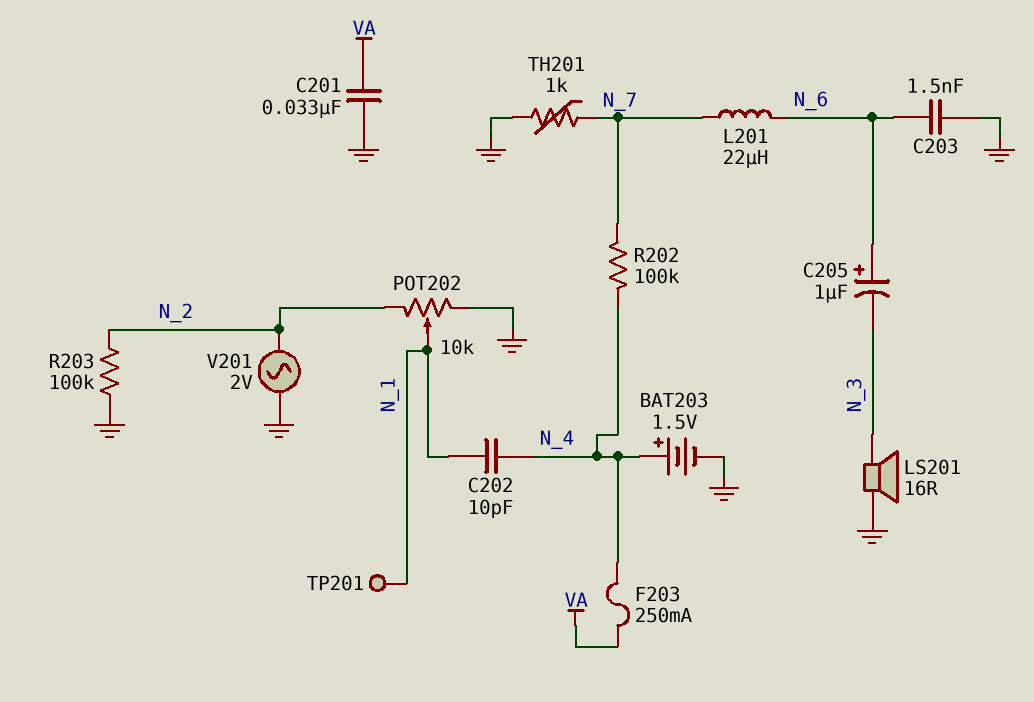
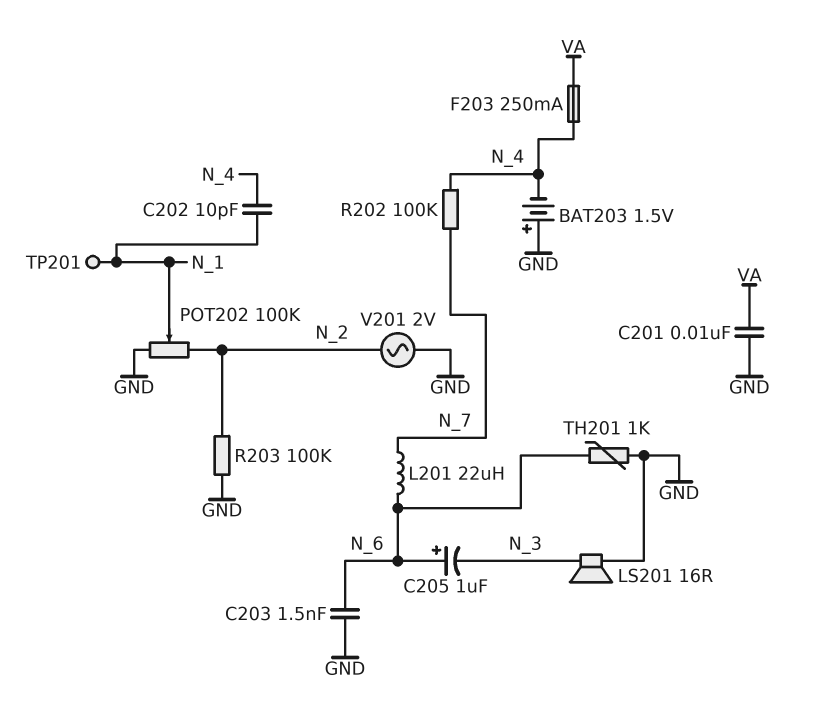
BAT203: 1.5V (plus N_4, minus GND) -> 1.5V (plus GND, minus N_4)
C201: 33nF (GND, VA) -> 10nF (GND, VA)
POT202: 10k (GND, N_2, wiper N_1) -> 100k (GND, N_2, wiper N_1)
TH201: 1k (GND, N_7) -> 1k (GND, N_6)

